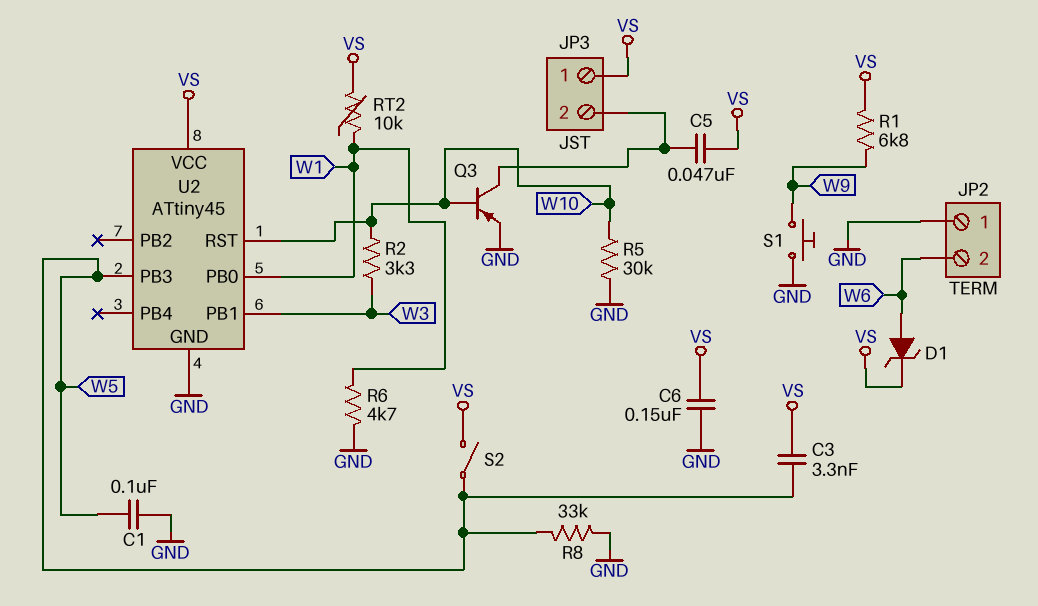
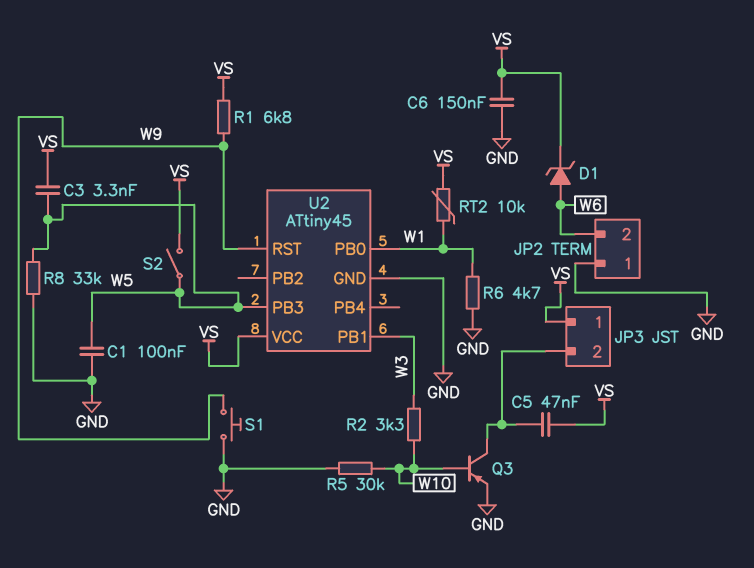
U2 pin RST: W10 -> W9

